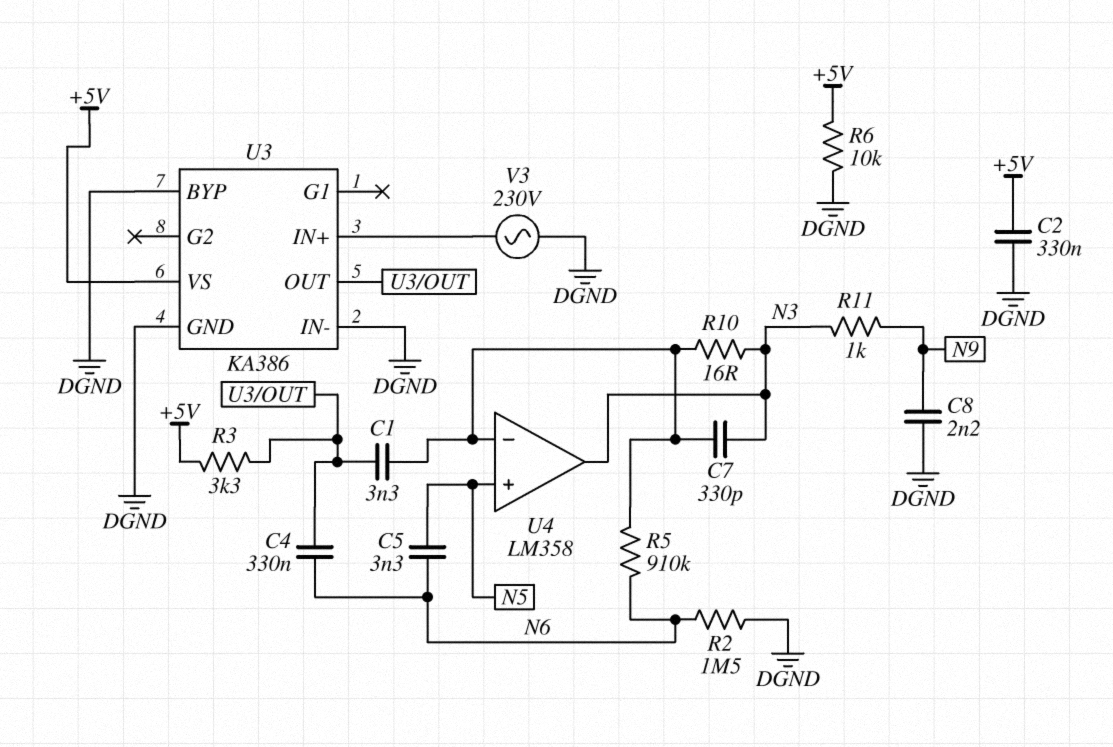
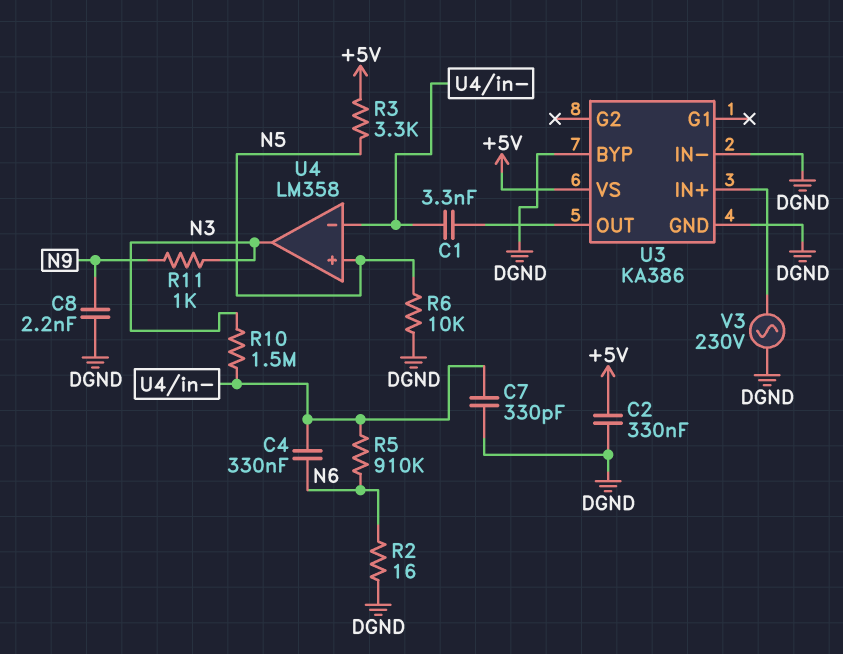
C4: 330nF (N6, U3/OUT) -> 330nF (N6, U4/in-)
C5: 3.3nF (N5, N6) -> none
C7: 330pF (N3, U4/in-) -> 330pF (DGND, U4/in-)
R2: 1.5M (DGND, N6) -> 16 (DGND, N6)
R3: 3.3k (+5V, U3/OUT) -> 3.3k (+5V, N5)
R6: 10k (+5V, DGND) -> 10k (DGND, N5)
R10: 16 (N3, U4/in-) -> 1.5M (N3, U4/in-)

